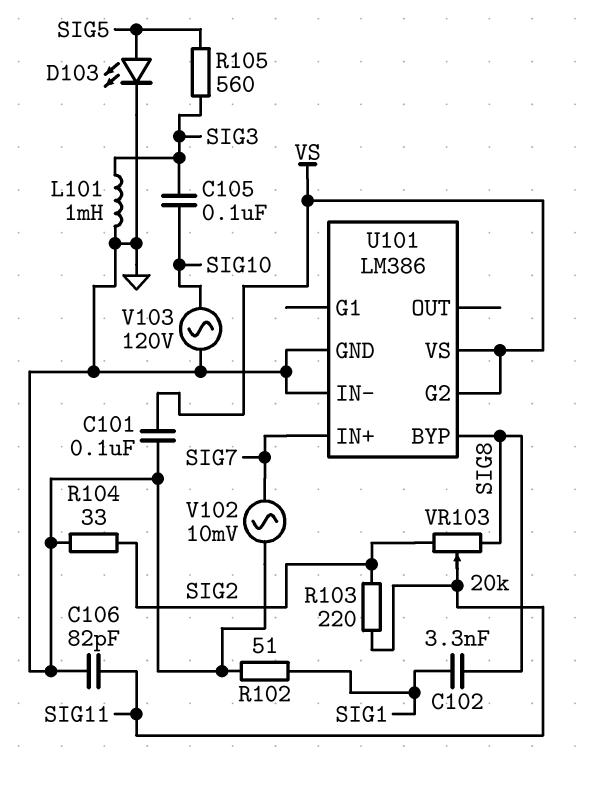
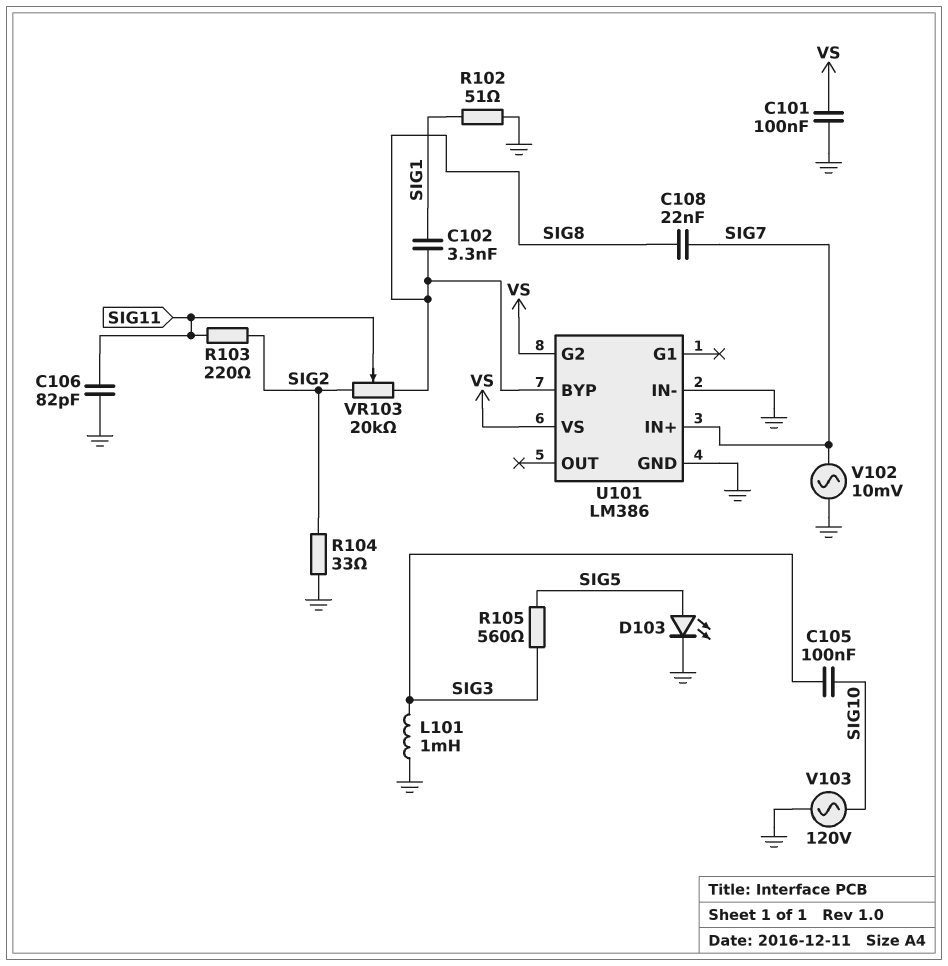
C108: none -> 22nF (SIG7, SIG8)

